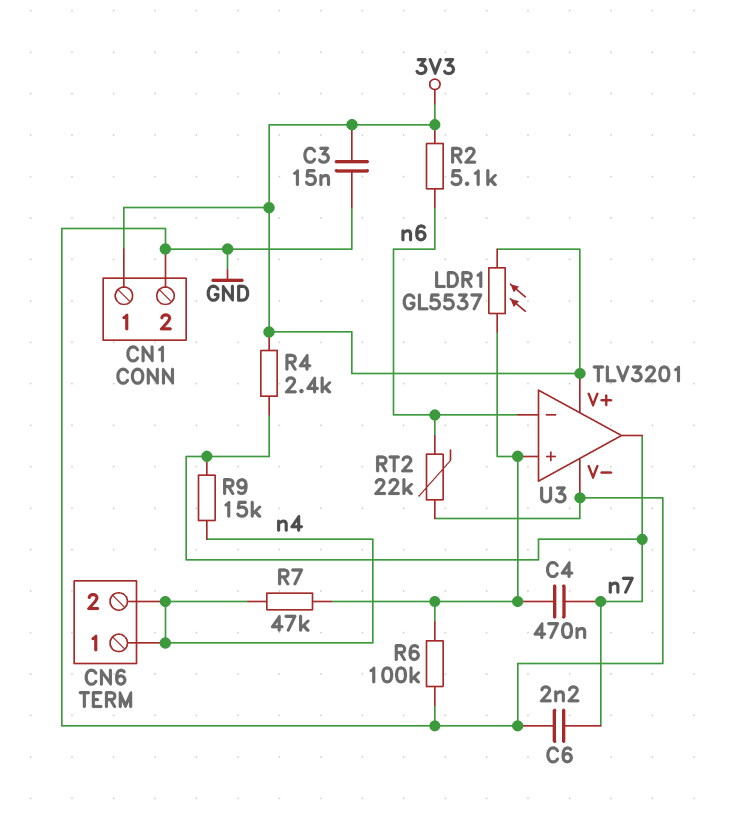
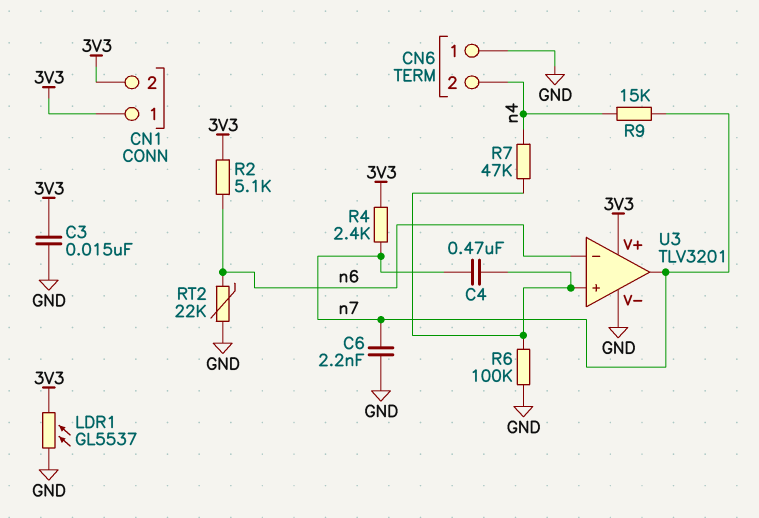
CN1 pin 2: GND -> 3V3
CN6 pin 1: n4 -> GND
LDR1: GL5537 (3V3, U3/in+) -> GL5537 (3V3, GND)

